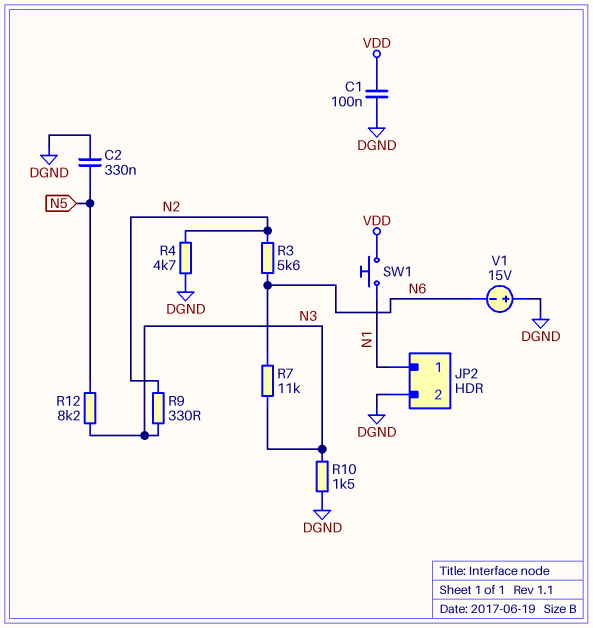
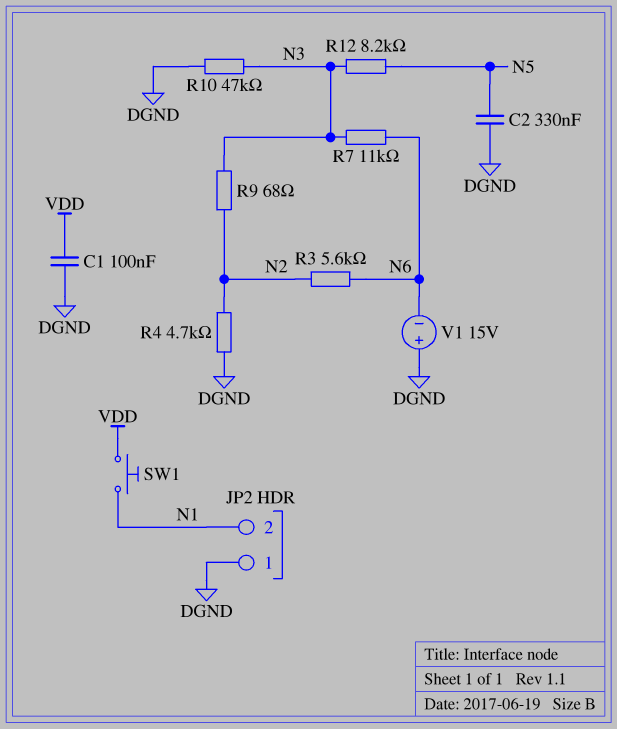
JP2 pin 1: N1 -> DGND
JP2 pin 2: DGND -> N1
R9: 330 (N2, N3) -> 68 (N2, N3)
R10: 1.5k (DGND, N3) -> 47k (DGND, N3)

